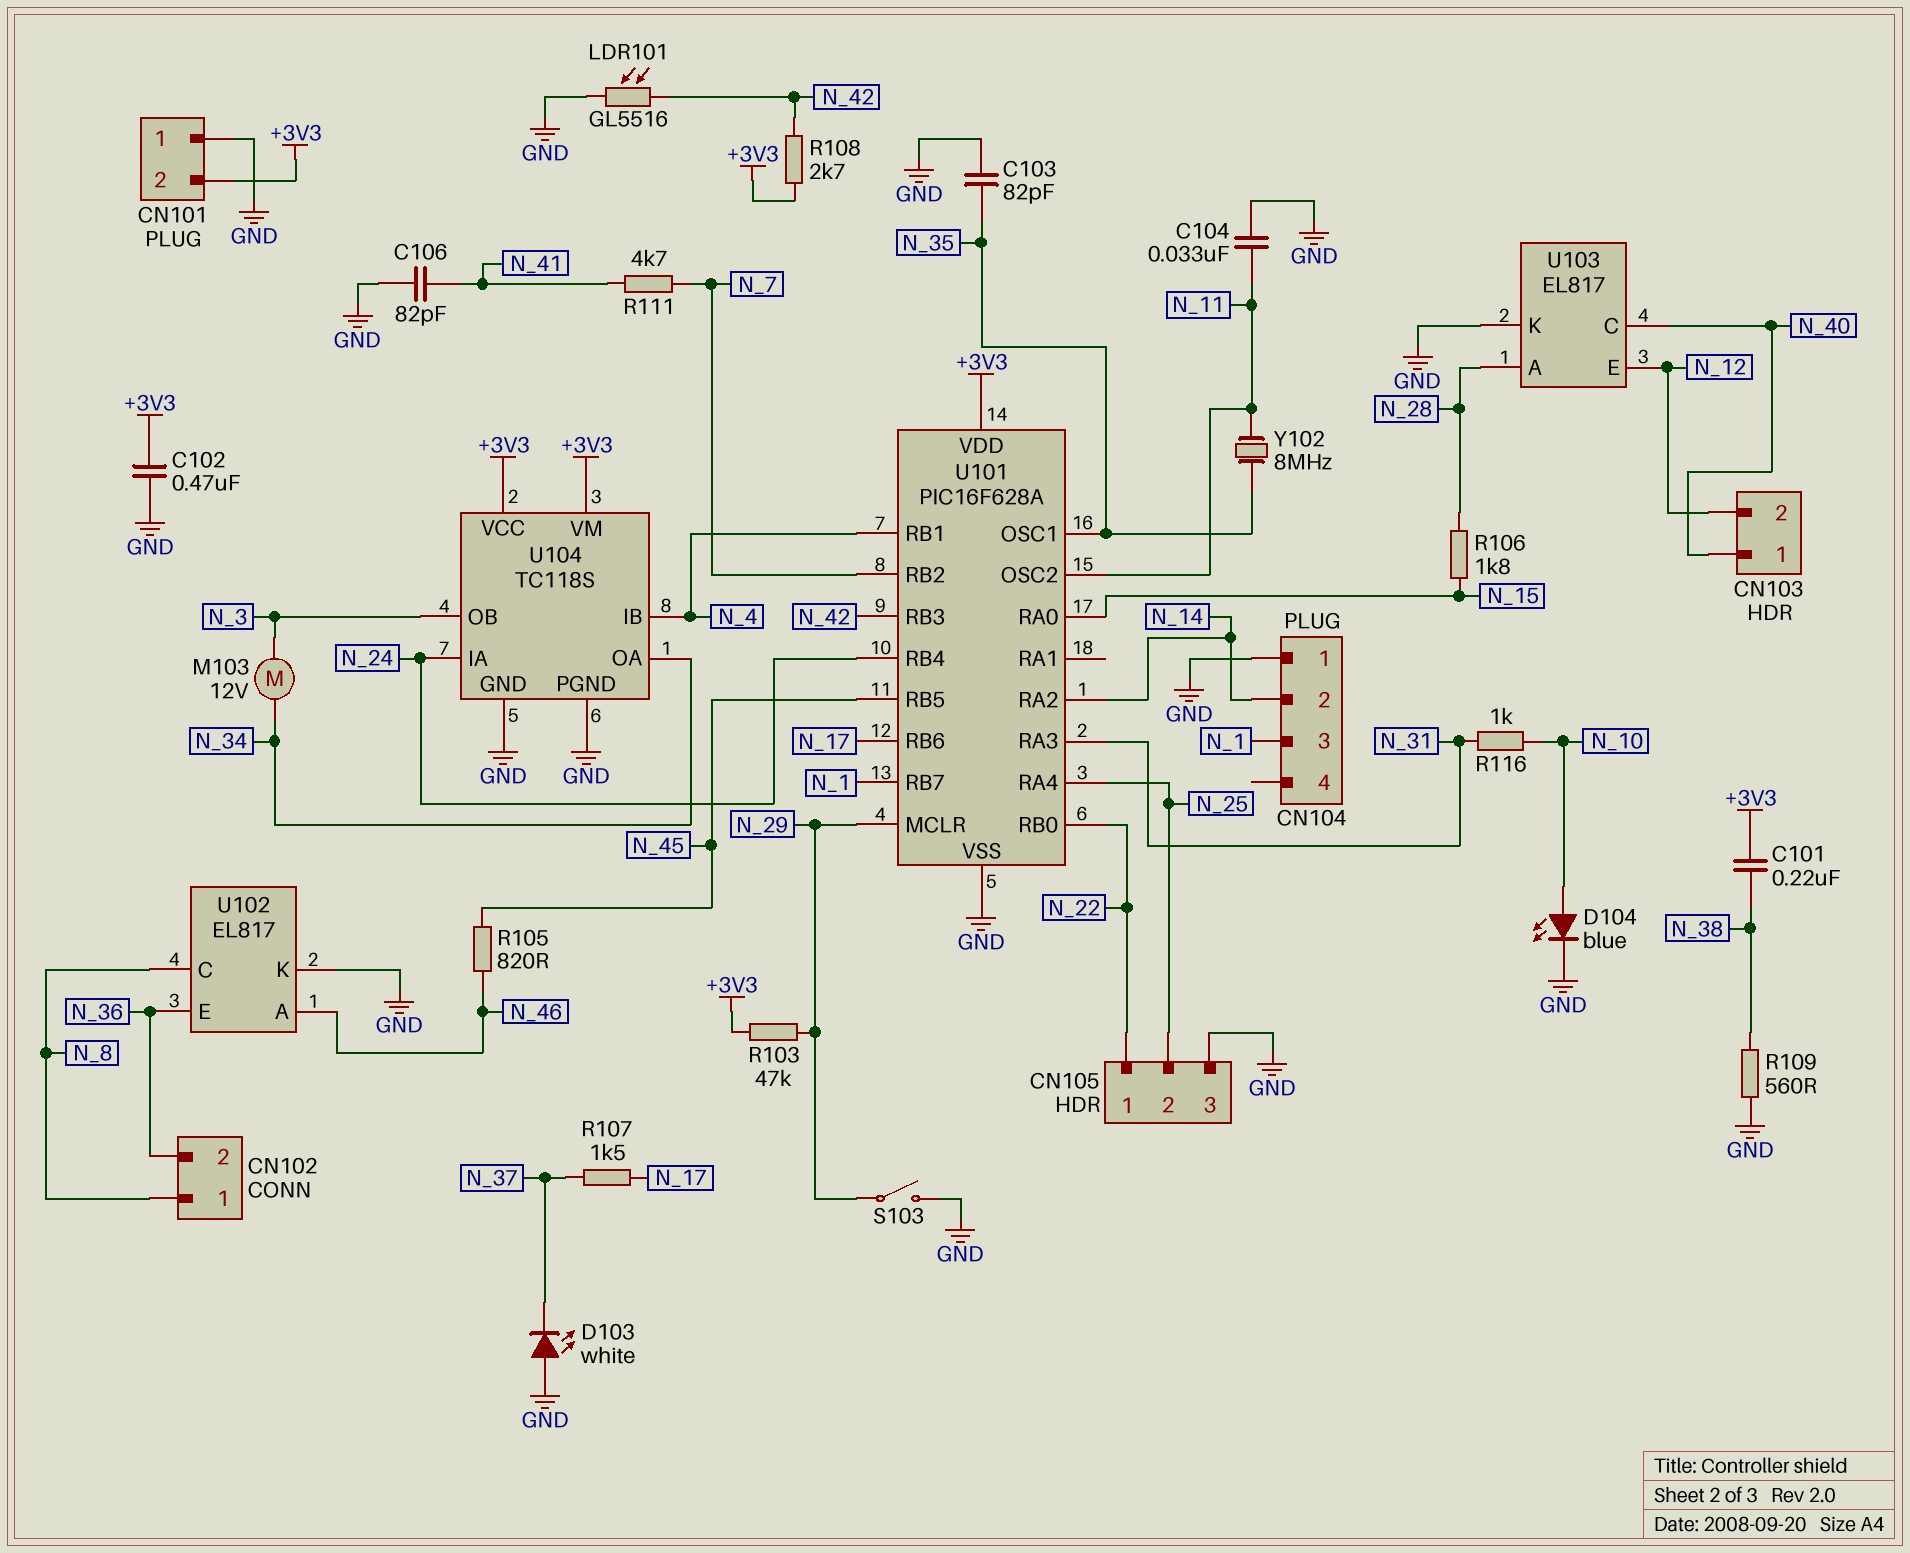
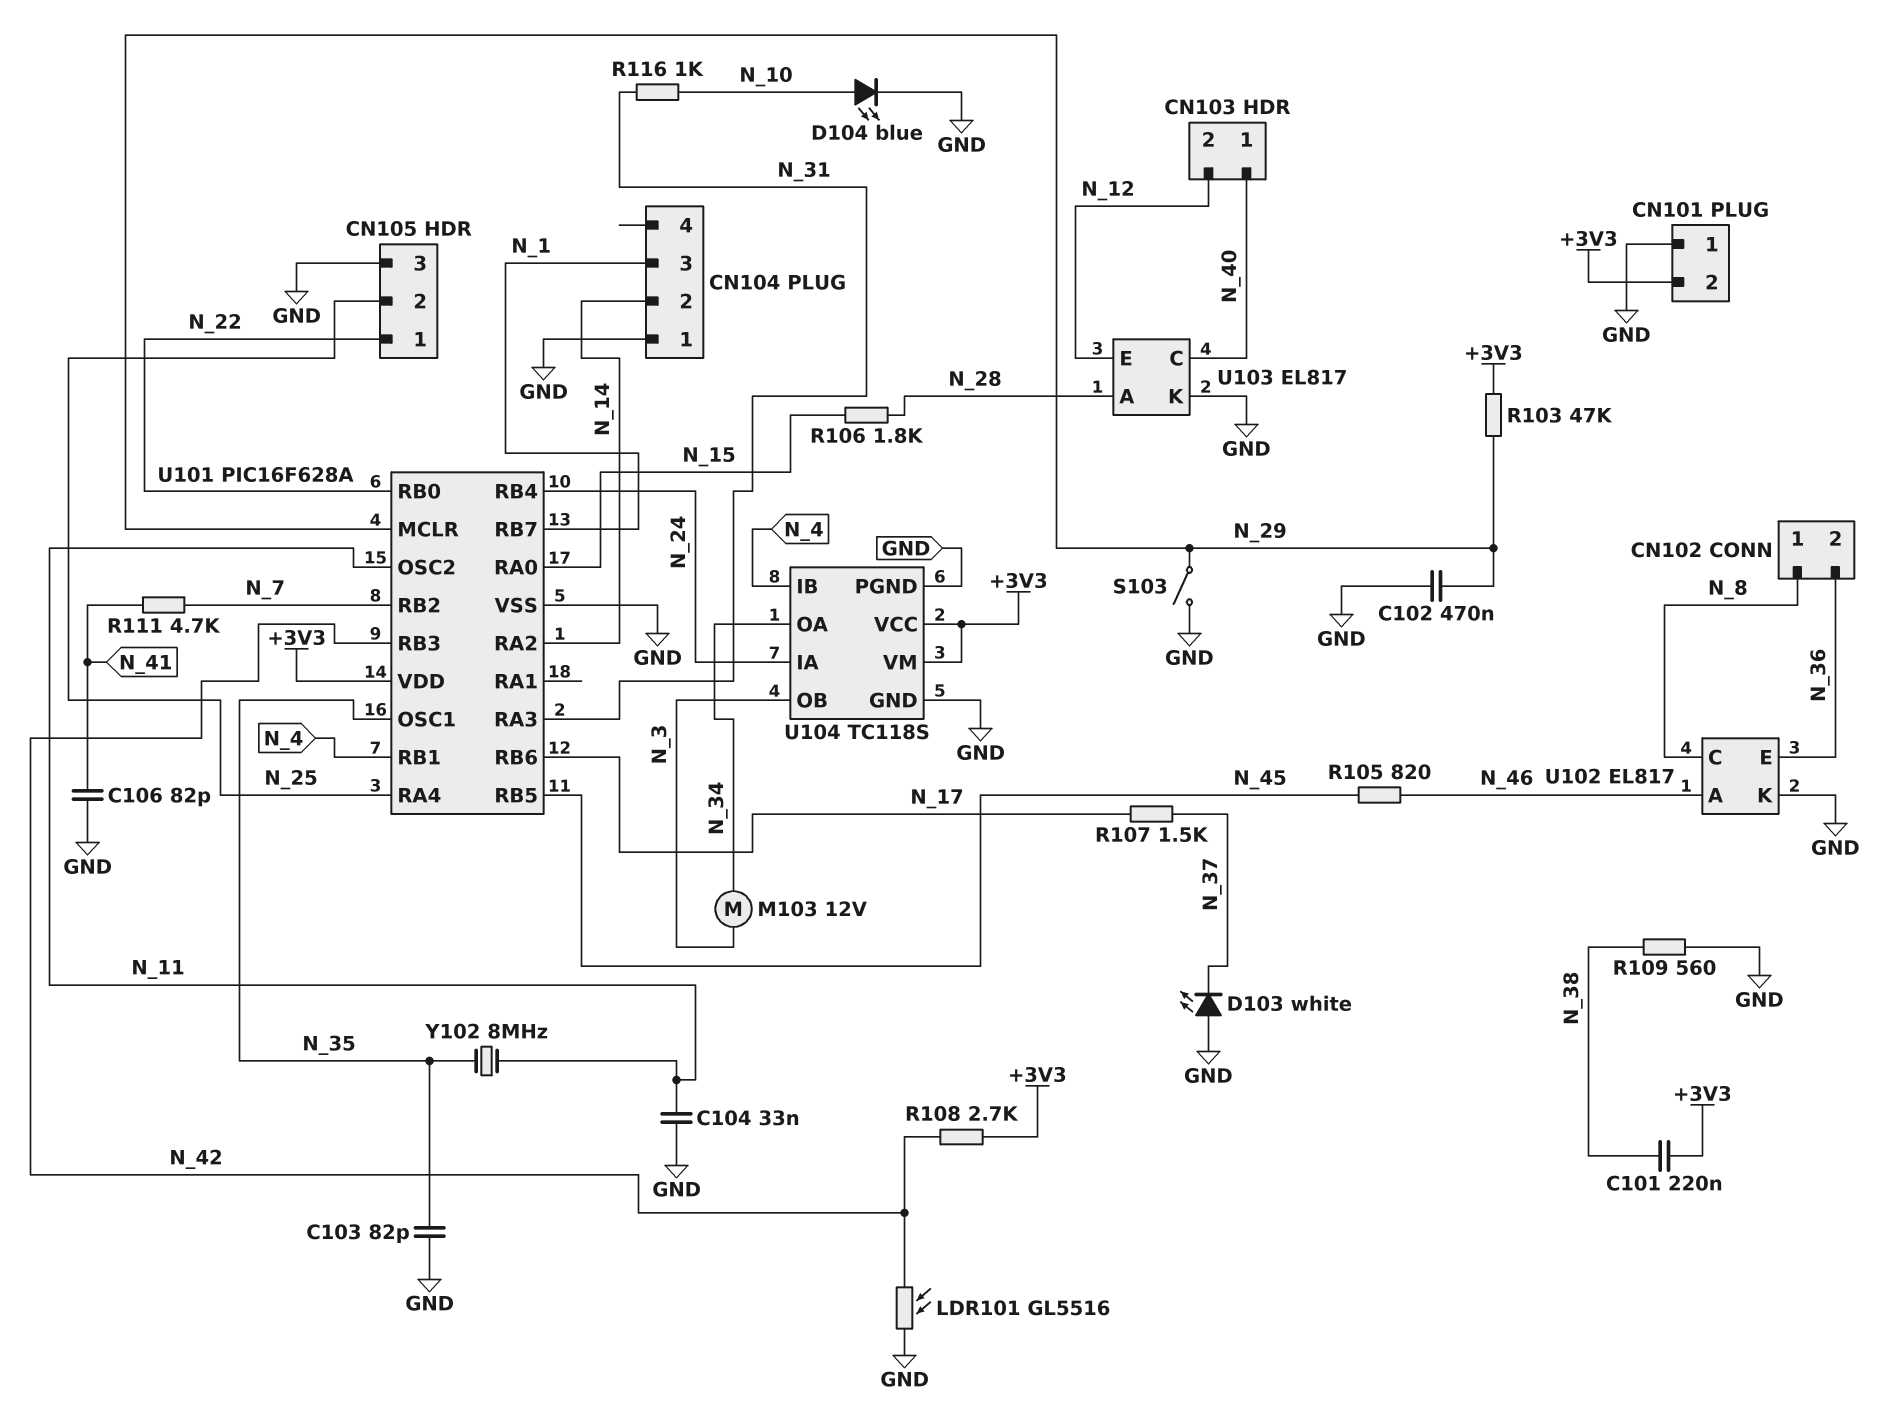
C102: 470nF (+3V3, GND) -> 470nF (GND, N_29)

